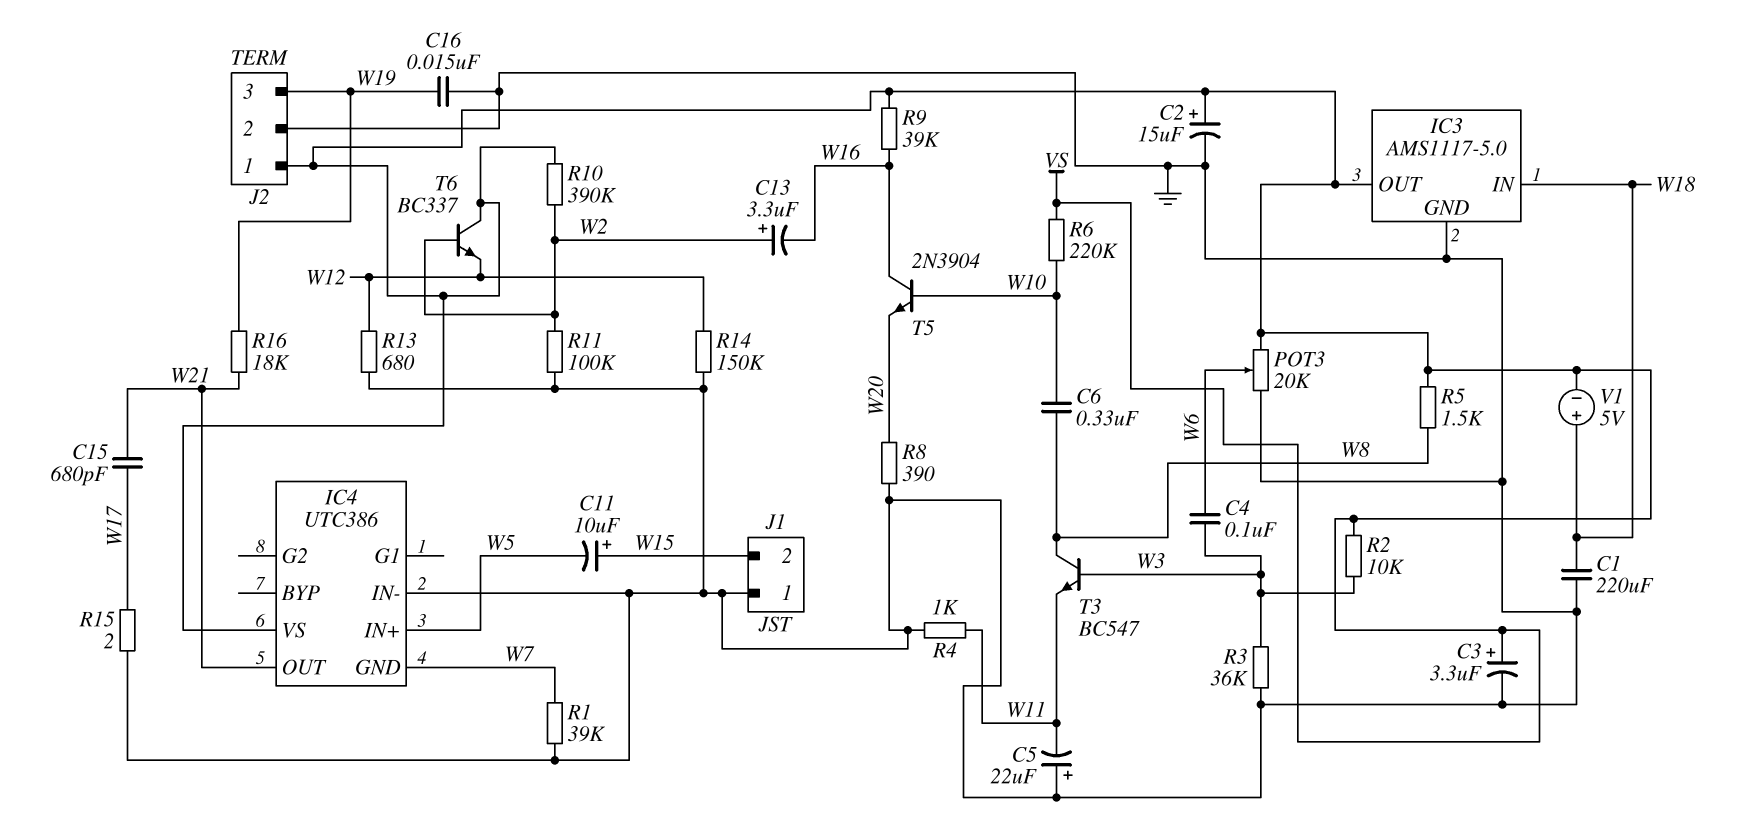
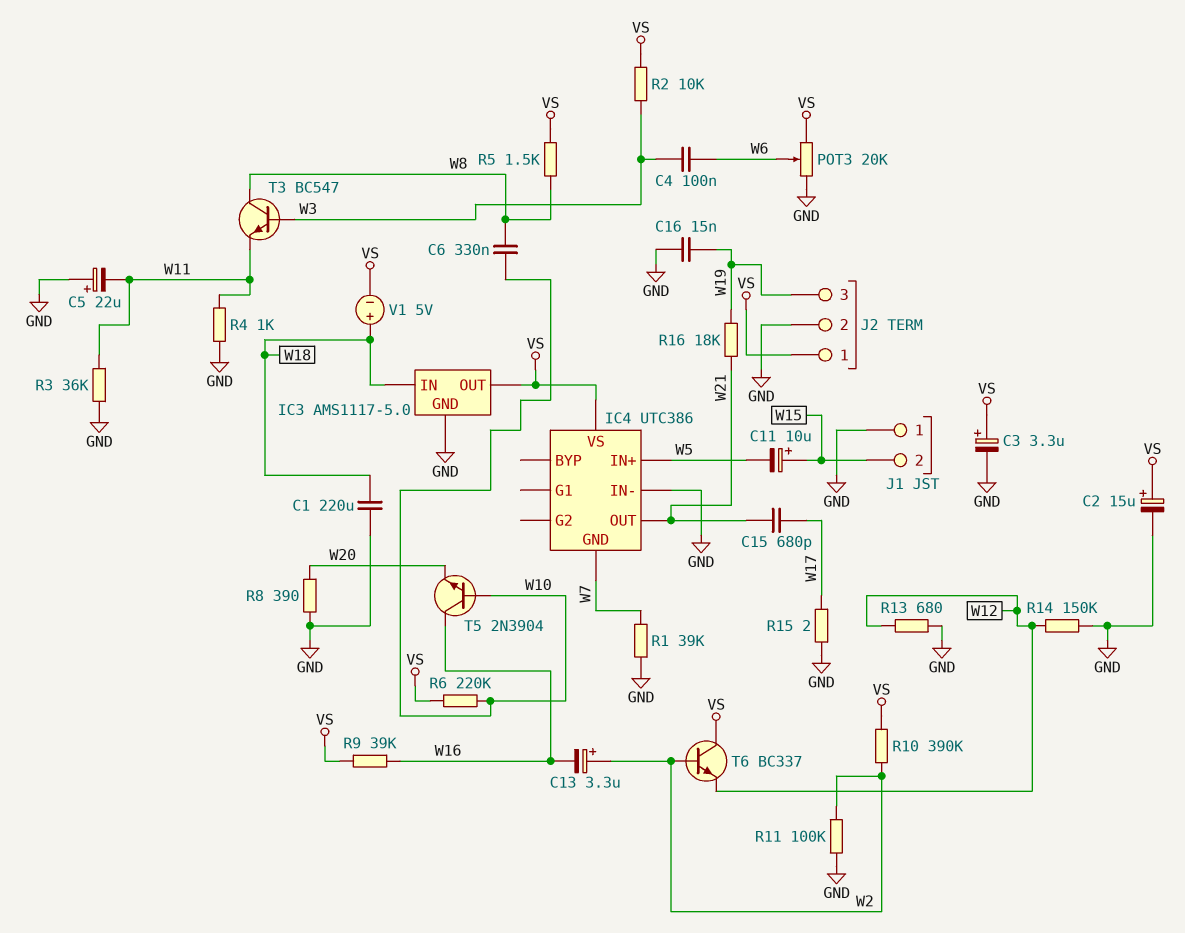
R3: 36k (GND, W3) -> 36k (GND, W11)

